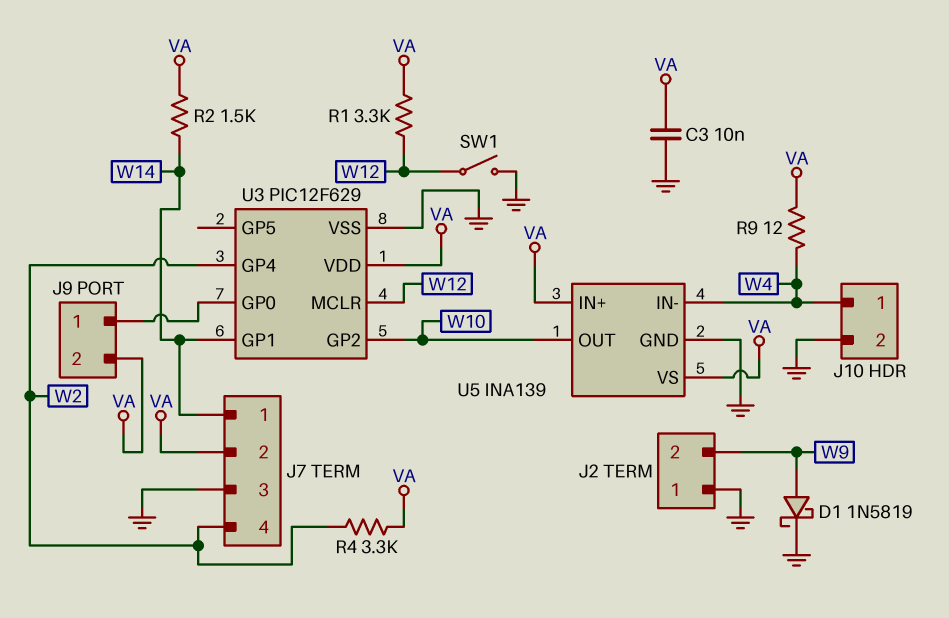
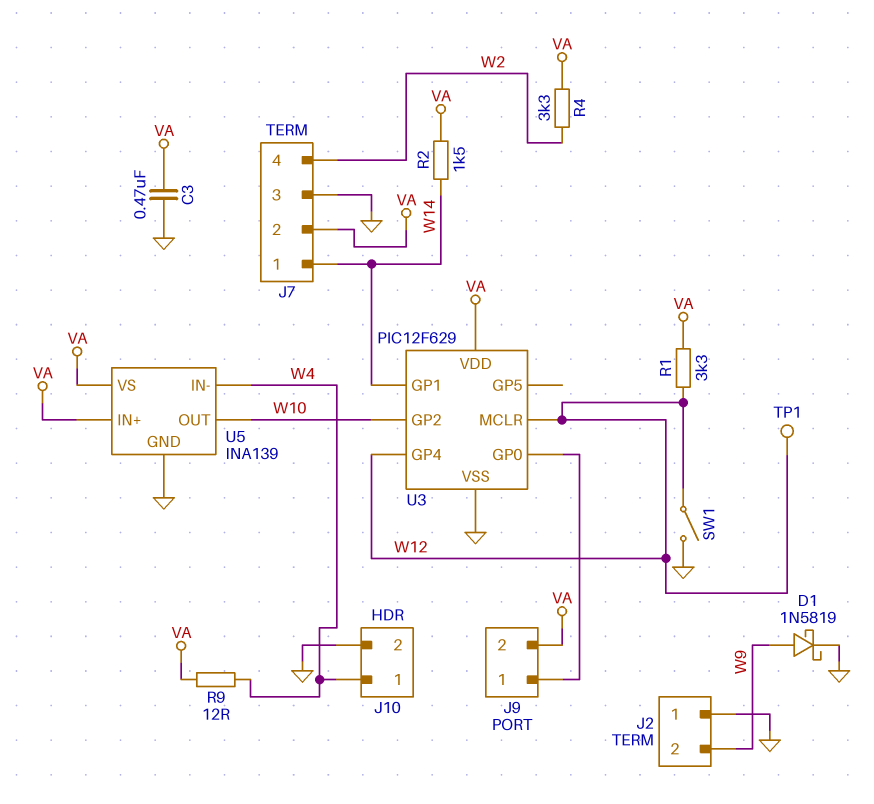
C3: 10nF (GND, VA) -> 470nF (GND, VA)
TP1: none -> test point (W12)
U3 pin GP4: W2 -> W12

